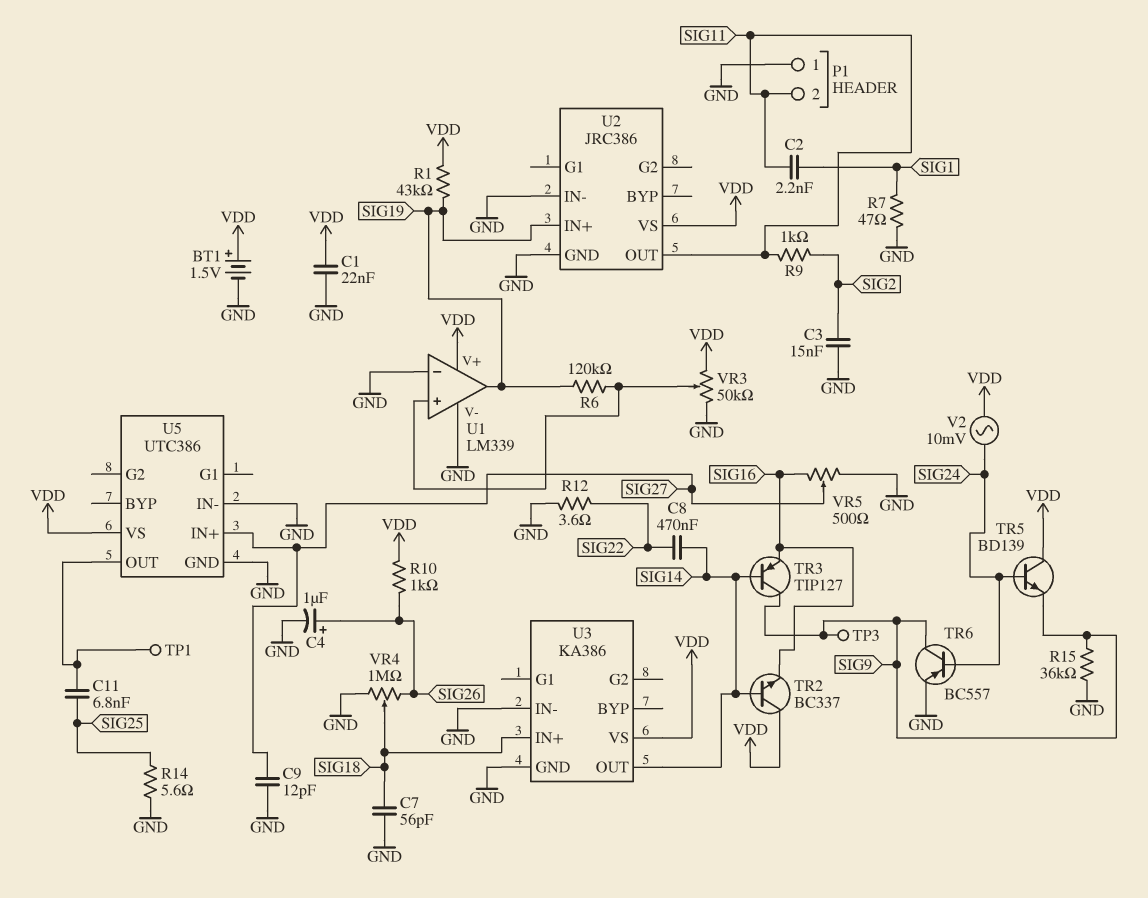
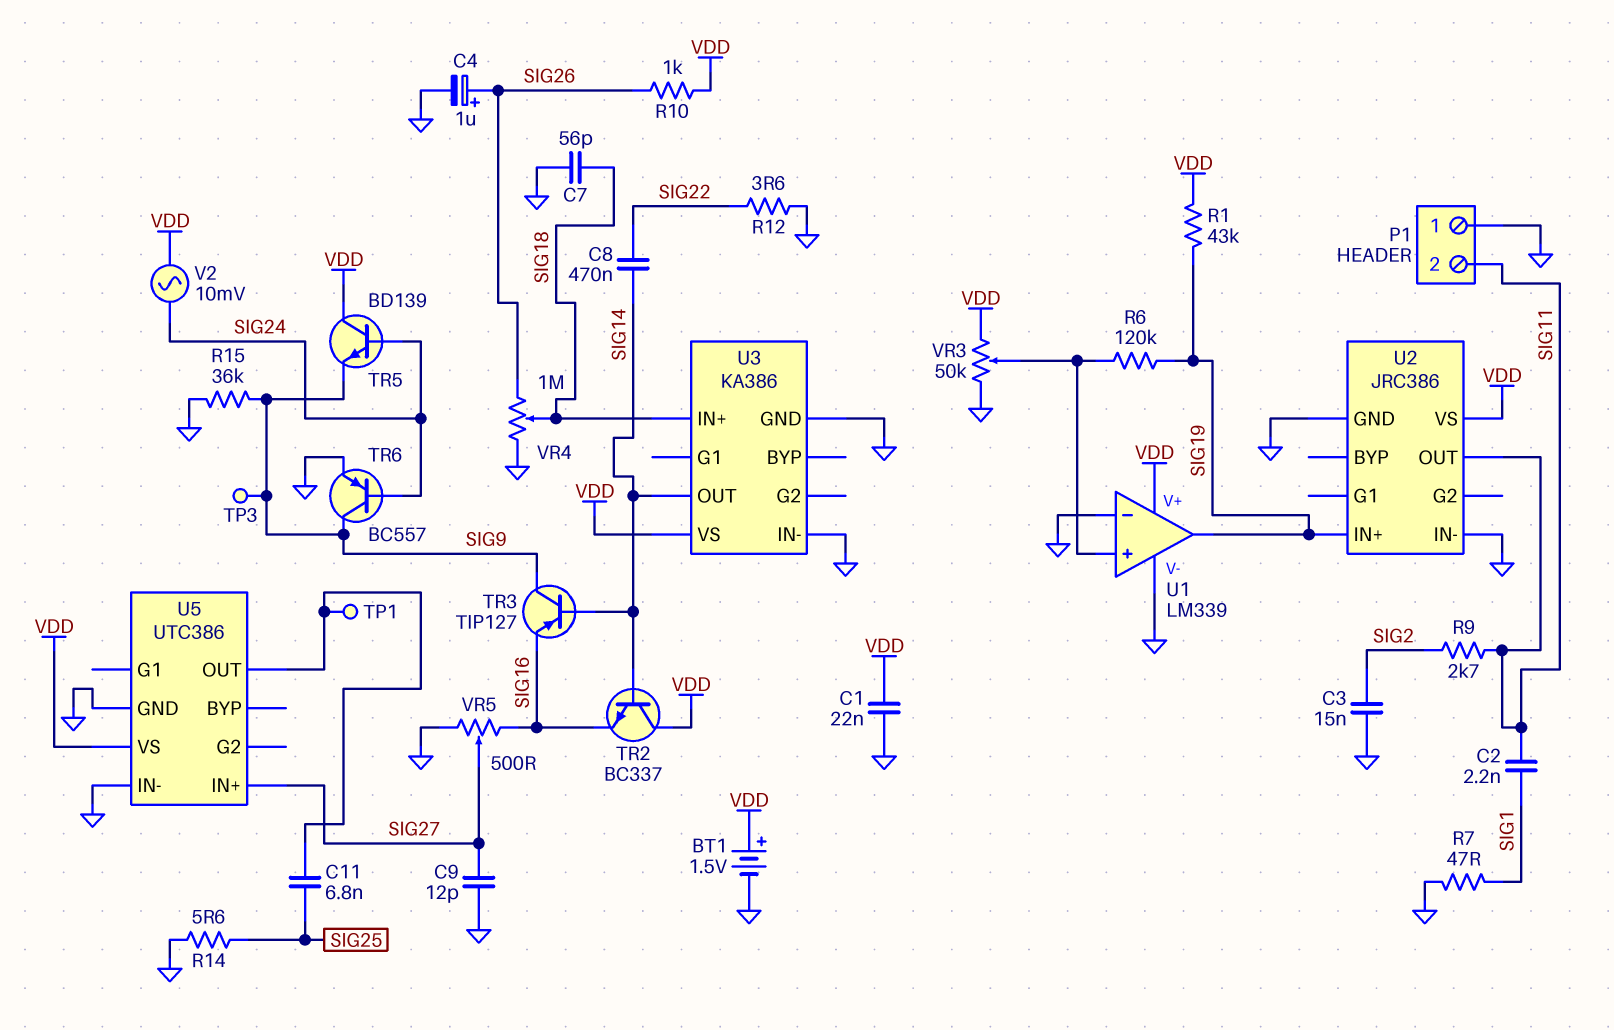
R9: 1k (SIG2, SIG11) -> 2.7k (SIG2, SIG11)

